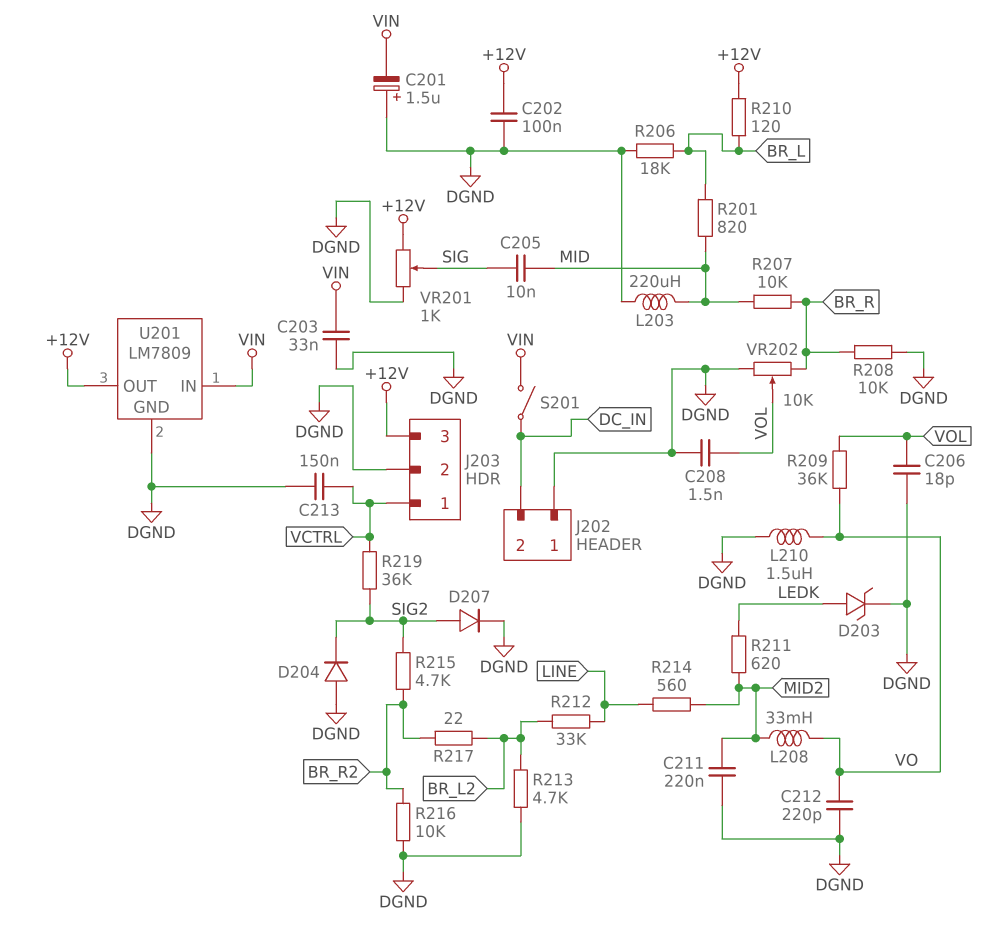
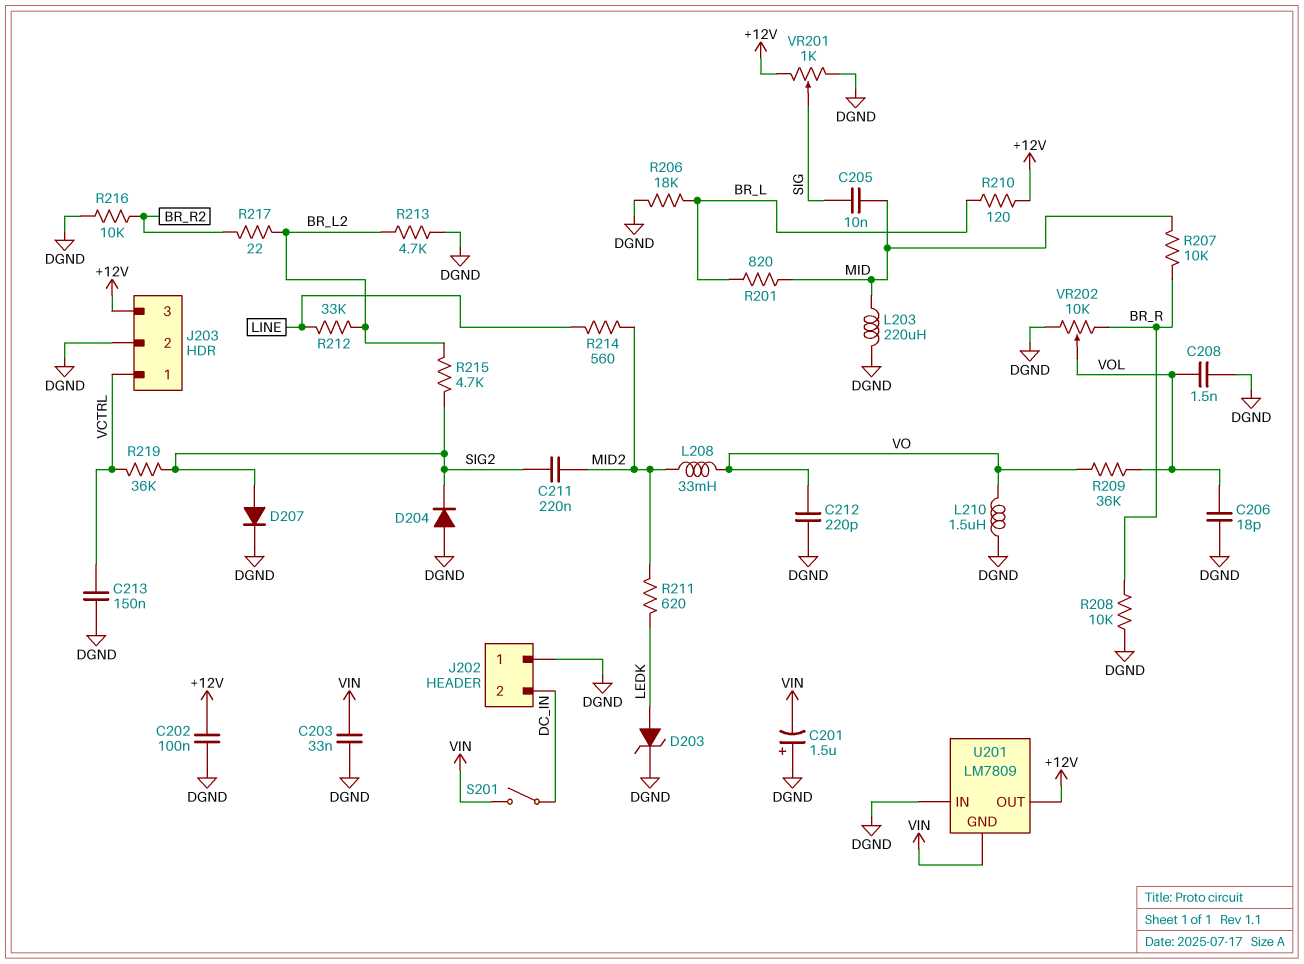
C211: 220nF (DGND, MID2) -> 220nF (MID2, SIG2)
R215: 4.7k (BR_R2, SIG2) -> 4.7k (BR_L2, SIG2)
U201 pin GND: DGND -> VIN
U201 pin IN: VIN -> DGND

